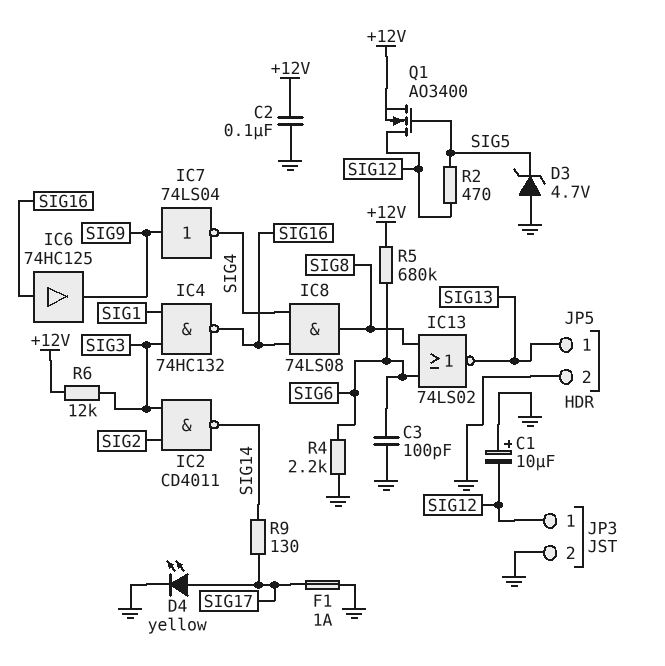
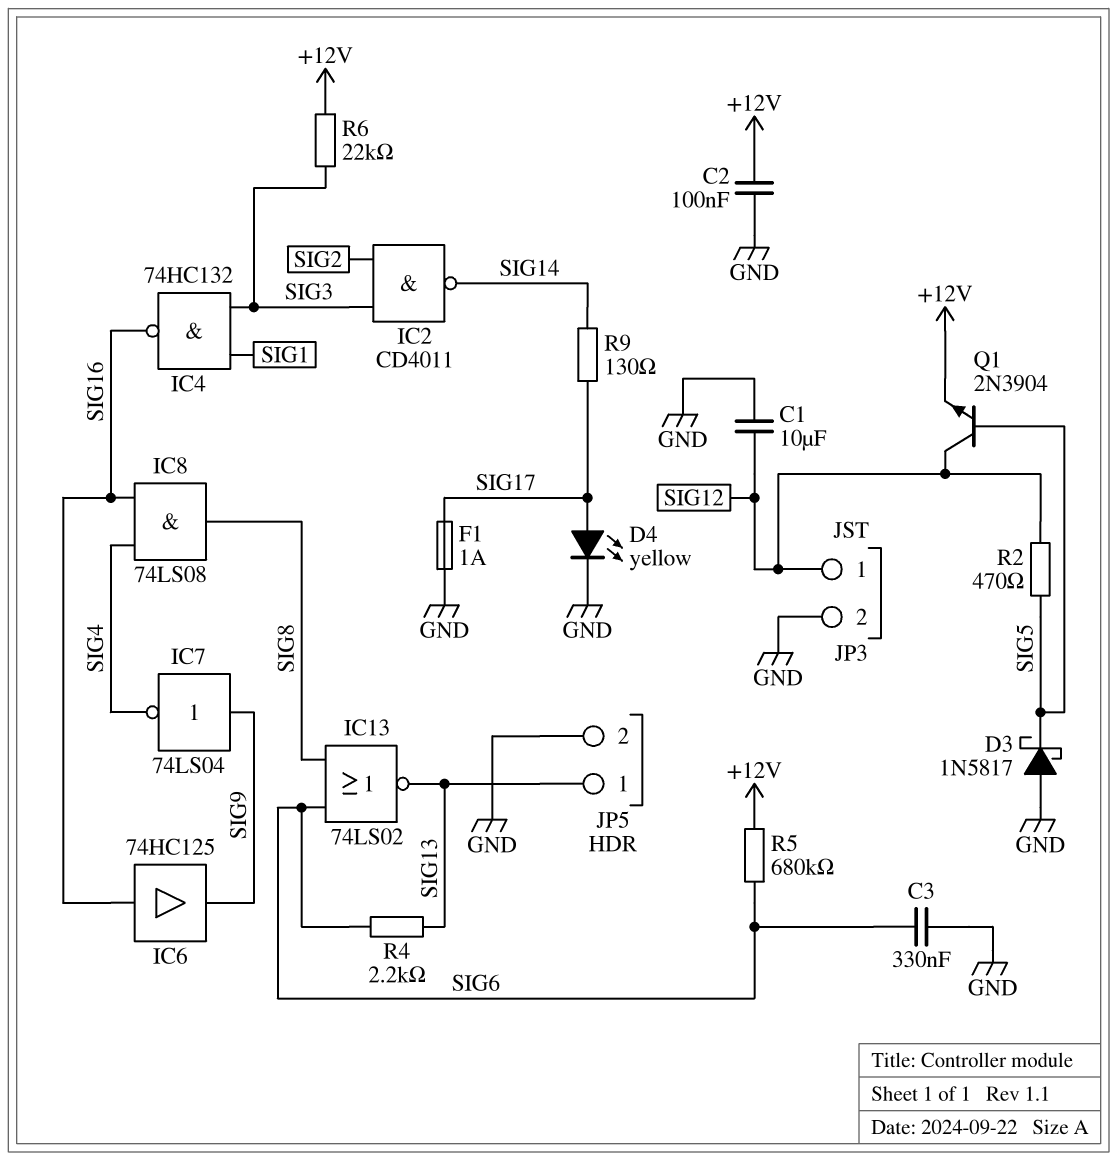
C1: 10uF (plus GND, minus SIG12) -> 10uF (GND, SIG12)
C3: 100pF (GND, SIG6) -> 330nF (GND, SIG6)
D3: zener 4.7V (A GND, K SIG5) -> schottky 1N5817 (A GND, K SIG5)
Q1: NMOS AO3400 (G SIG5, D SIG12, S +12V) -> NPN 2N3904 (B SIG5, C SIG12, E +12V)
R4: 2.2k (GND, SIG6) -> 2.2k (SIG6, SIG13)
R6: 12k (+12V, SIG3) -> 22k (+12V, SIG3)

